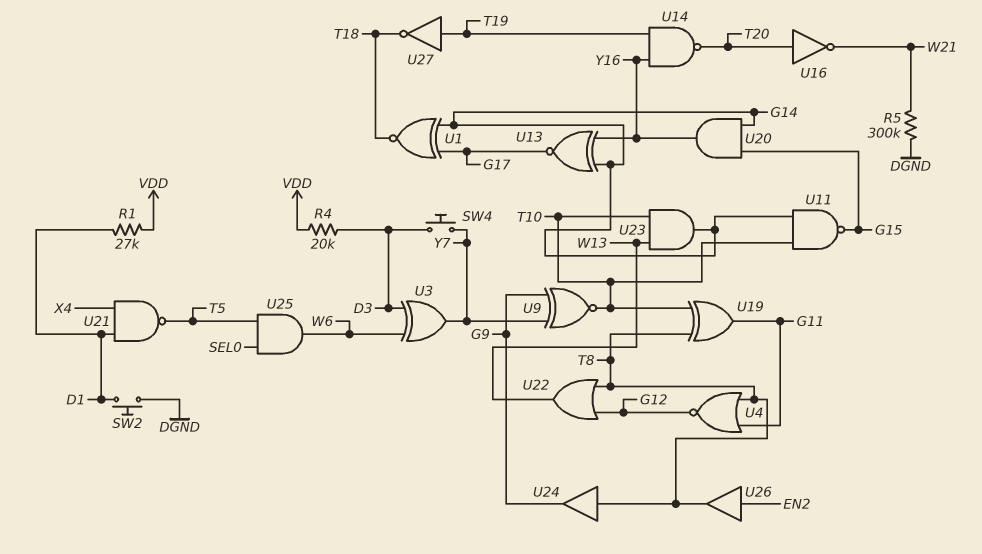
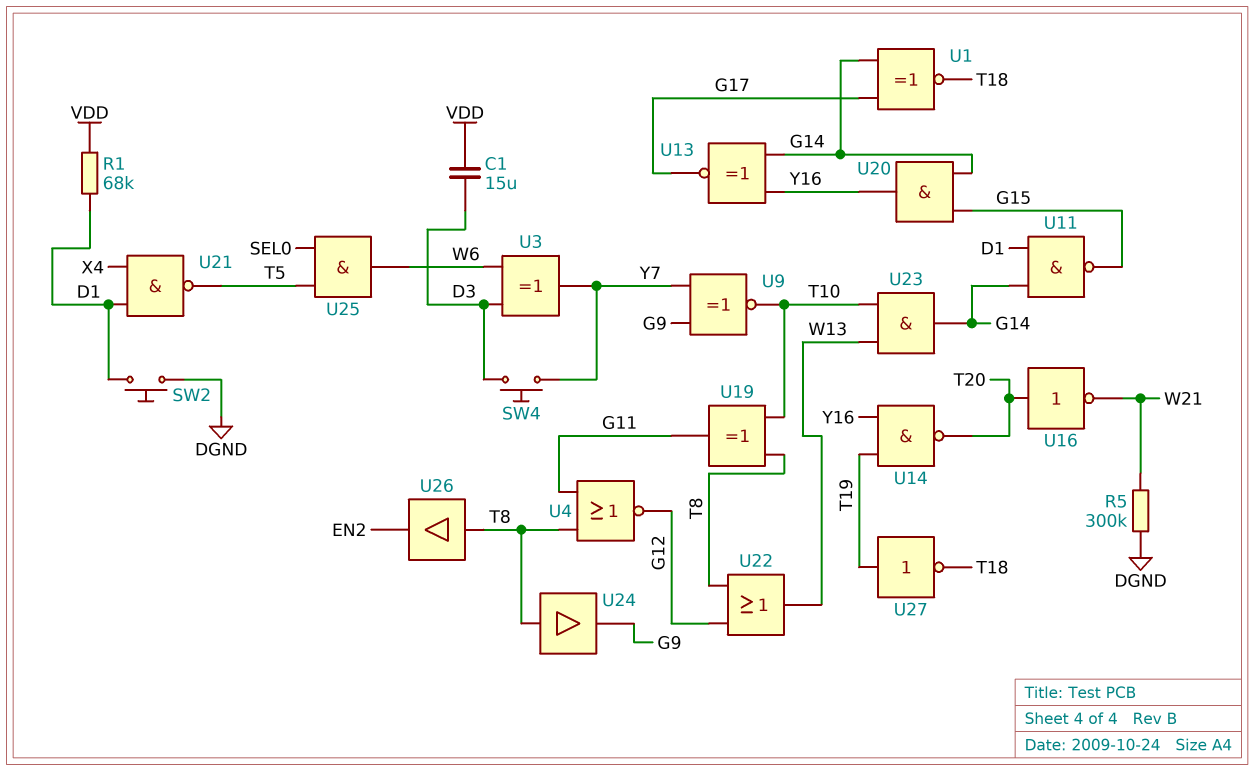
C1: none -> 15uF (D3, VDD)
R1: 27k (D1, VDD) -> 68k (D1, VDD)
R4: 20k (D3, VDD) -> none
U11: NAND (in G14, in T10, out G15) -> NAND (in D1, in G14, out G15)
U26: buffer (in EN2, out T8) -> buffer (in T8, out EN2)

